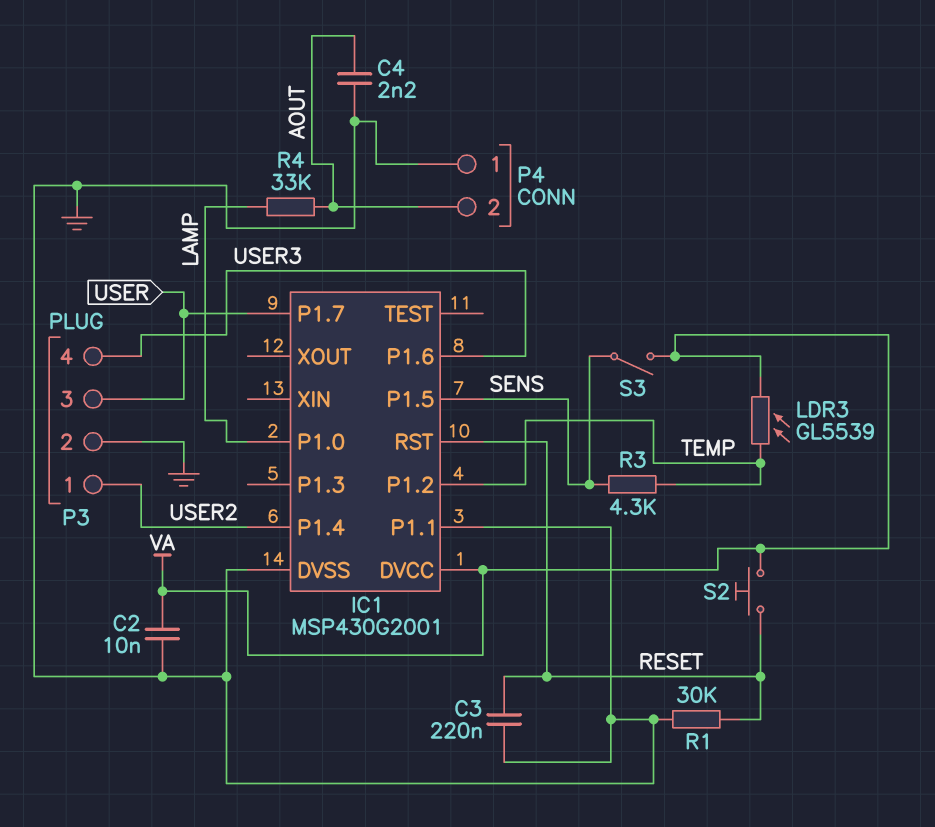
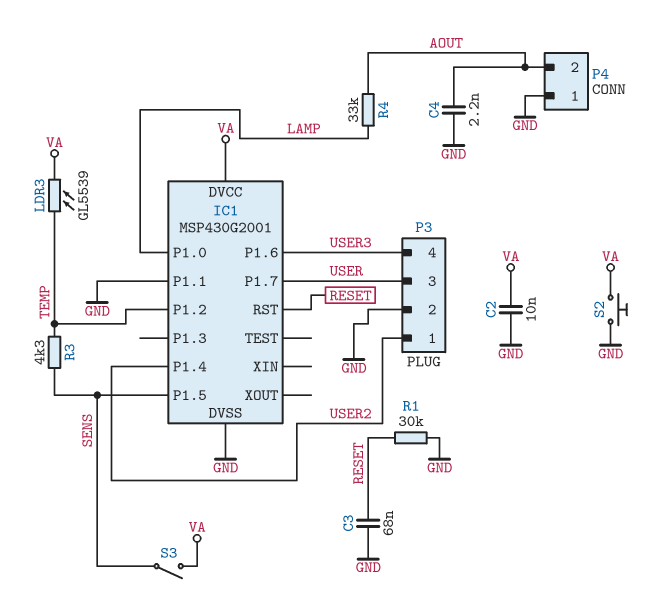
C3: 220nF (GND, RESET) -> 68nF (GND, RESET)
S2: button (RESET, VA) -> button (GND, VA)

